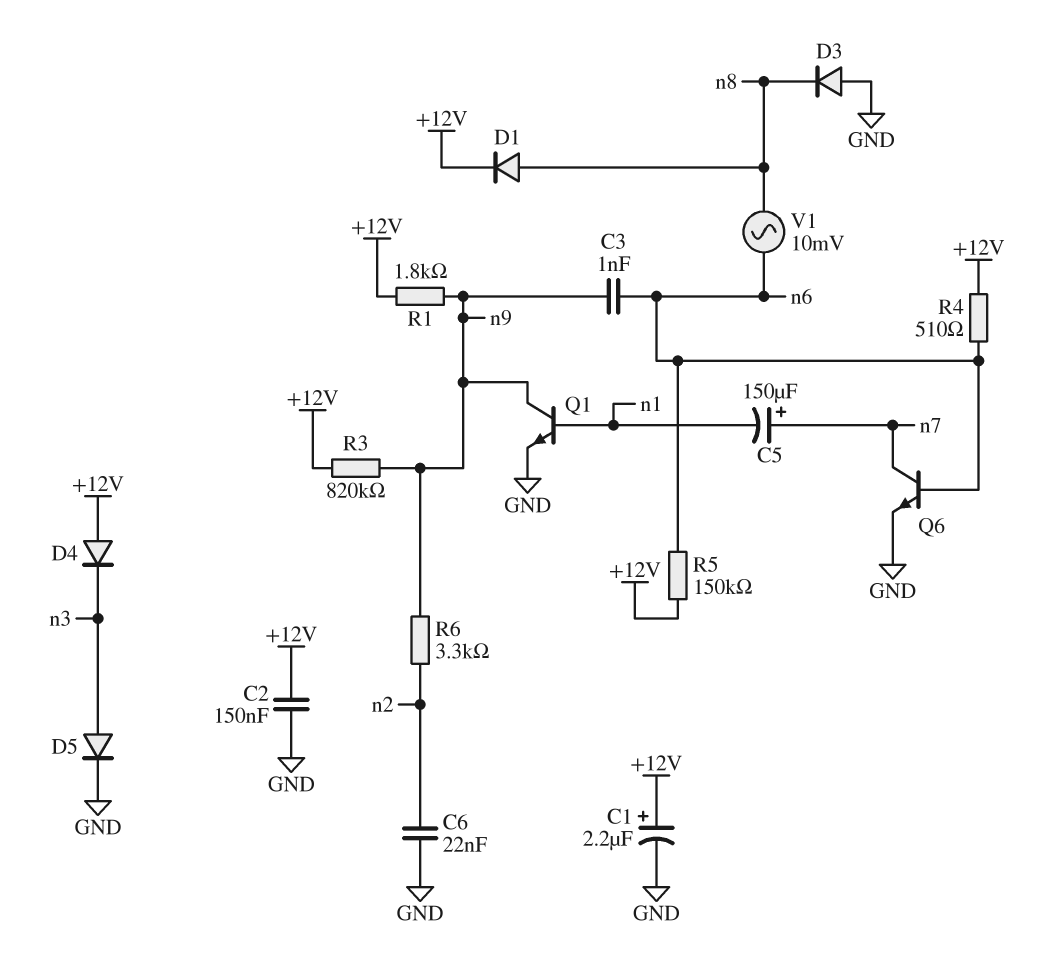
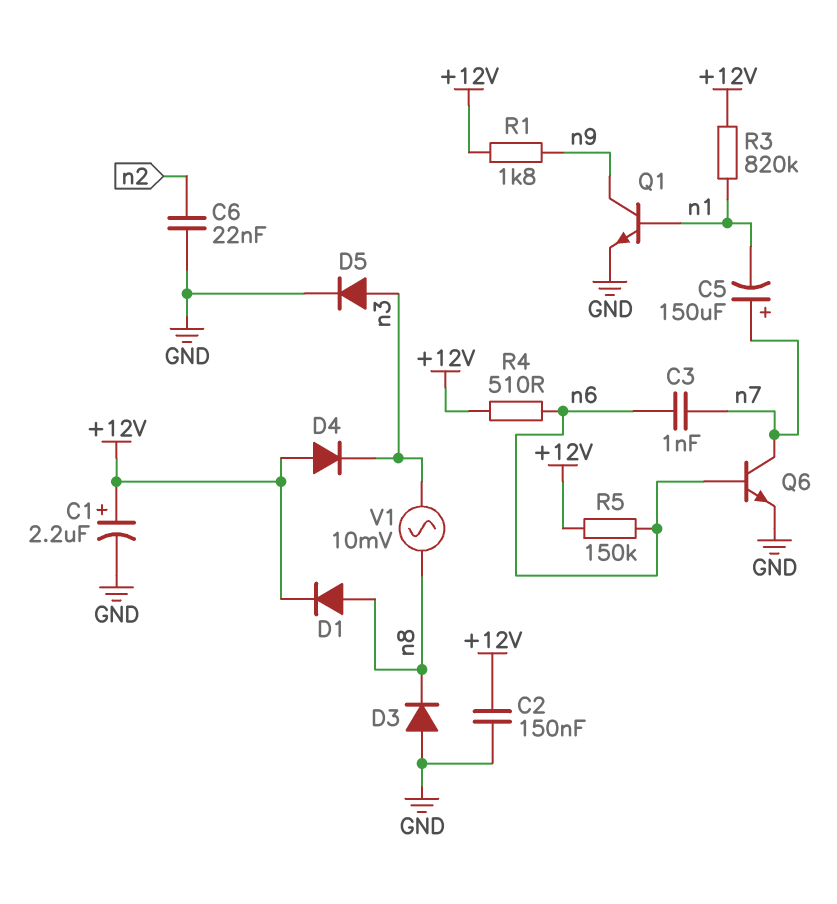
C3: 1nF (n6, n9) -> 1nF (n6, n7)
R3: 820k (+12V, n9) -> 820k (+12V, n1)
R6: 3.3k (n2, n9) -> none
V1: AC 10mV (n6, n8) -> AC 10mV (n3, n8)

